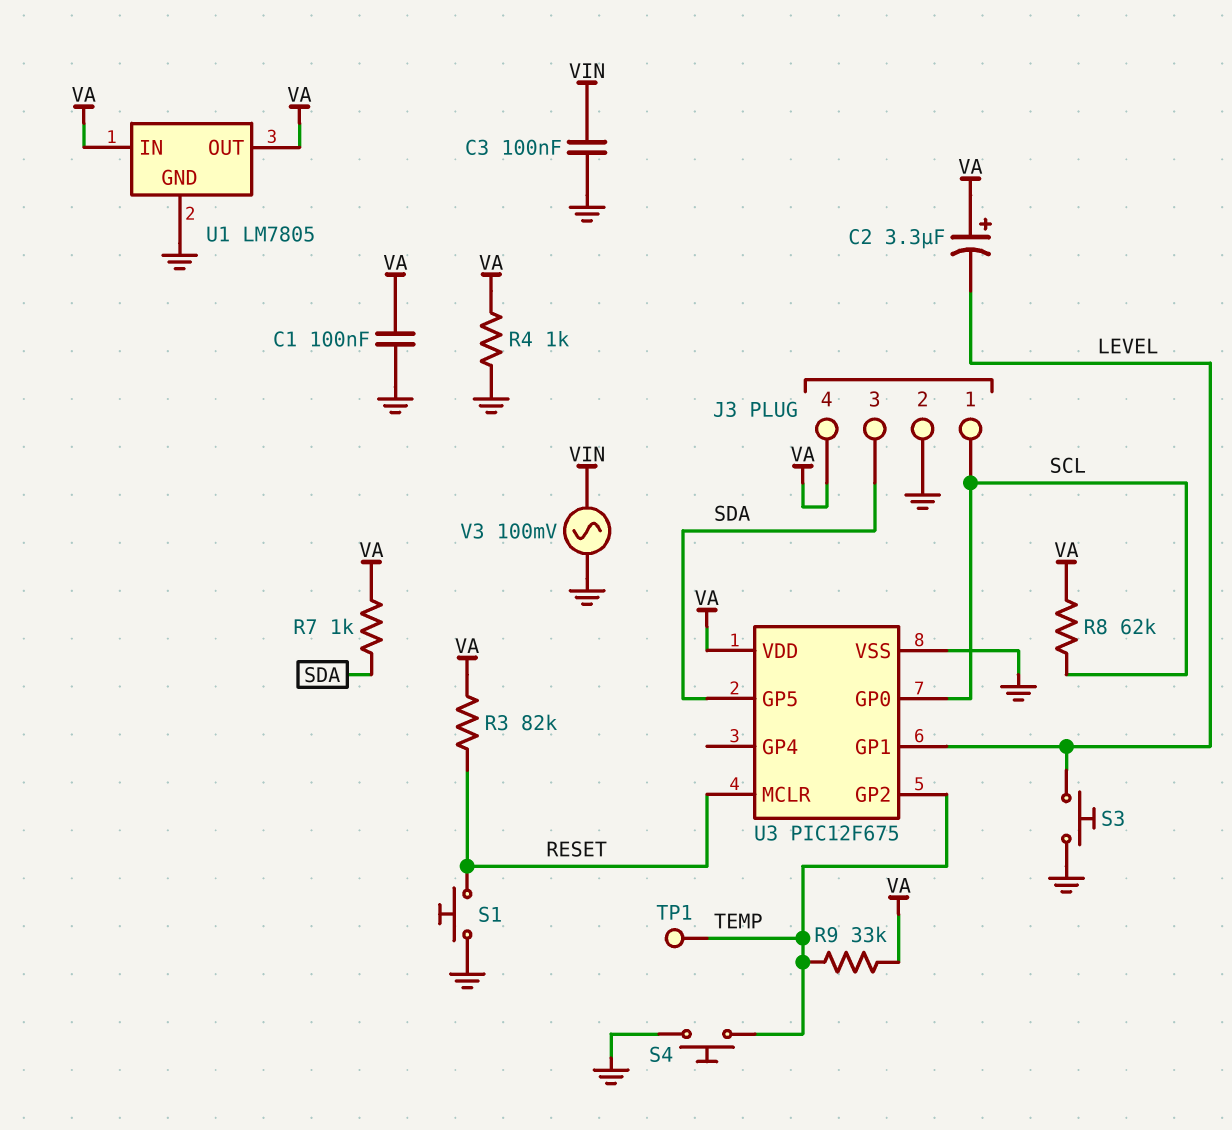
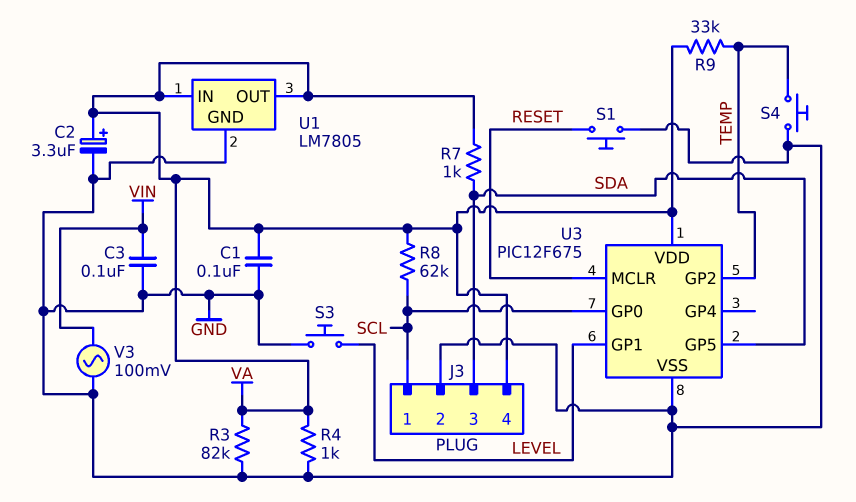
C2: 3.3uF (plus VA, minus LEVEL) -> 3.3uF (plus VA, minus GND)
R3: 82k (RESET, VA) -> 82k (GND, VA)
TP1: test point (TEMP) -> none

